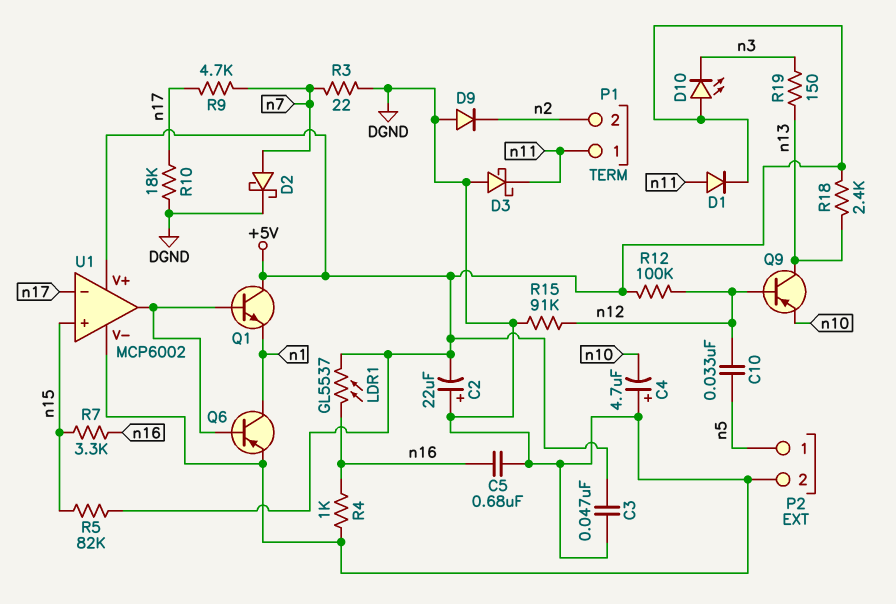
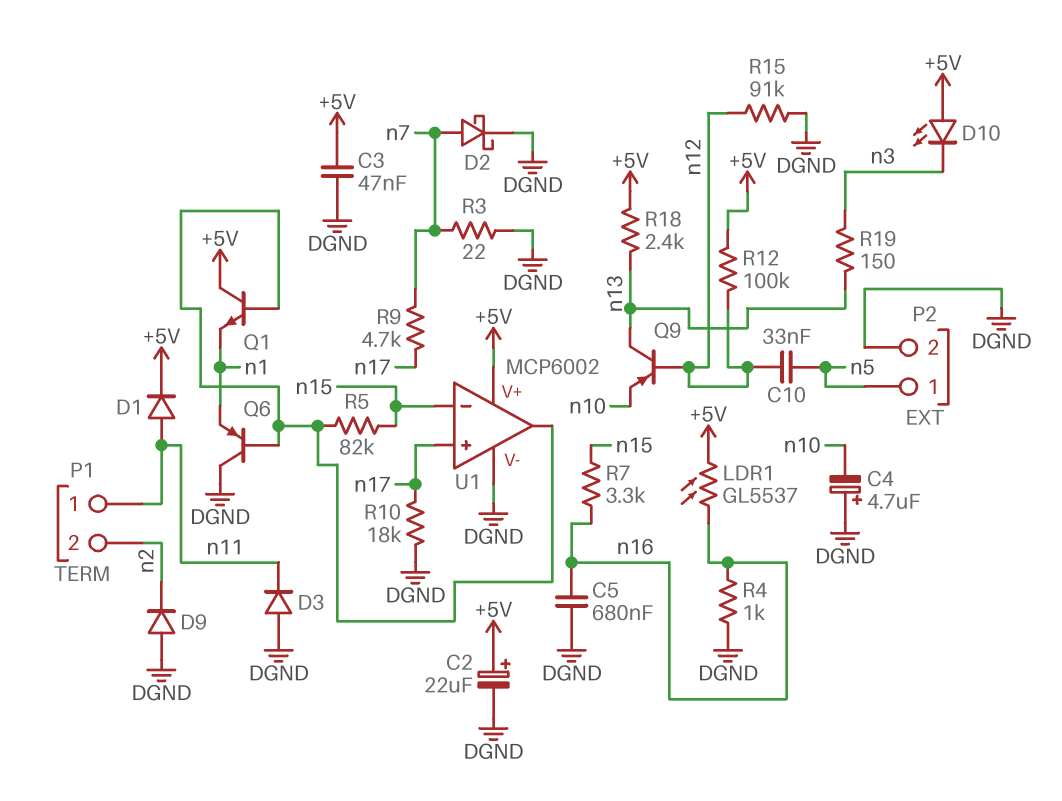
C2: 22uF (plus DGND, minus +5V) -> 22uF (plus +5V, minus DGND)
D3: schottky (A DGND, K n11) -> diode (A DGND, K n11)
Q6: PNP (B U1/out, C n1, E DGND) -> PNP (B U1/out, C DGND, E n1)
R5: 82k (+5V, n15) -> 82k (U1/out, n15)
U1 pin in+: n15 -> n17
U1 pin in-: n17 -> n15

